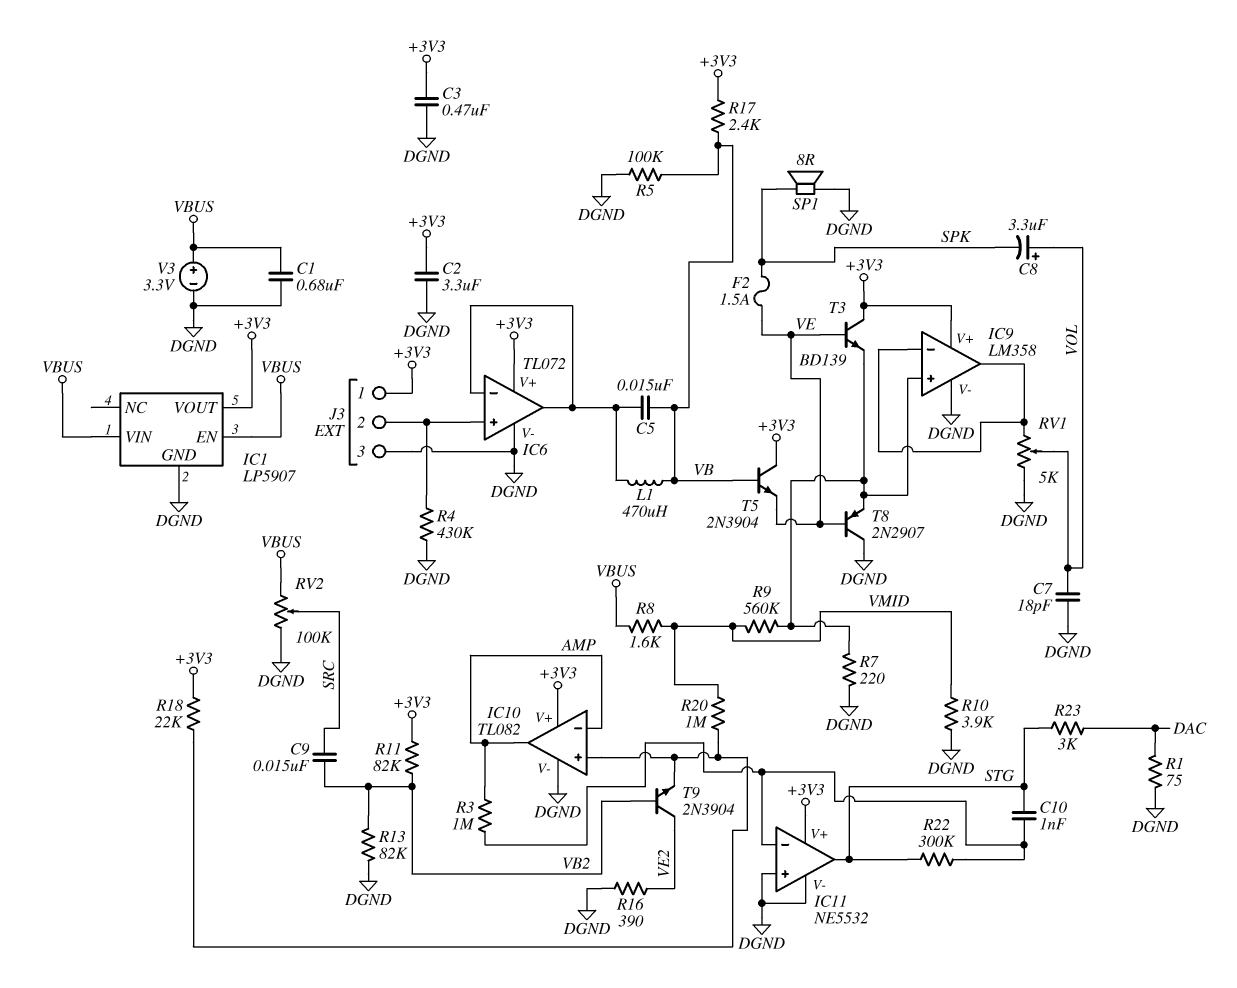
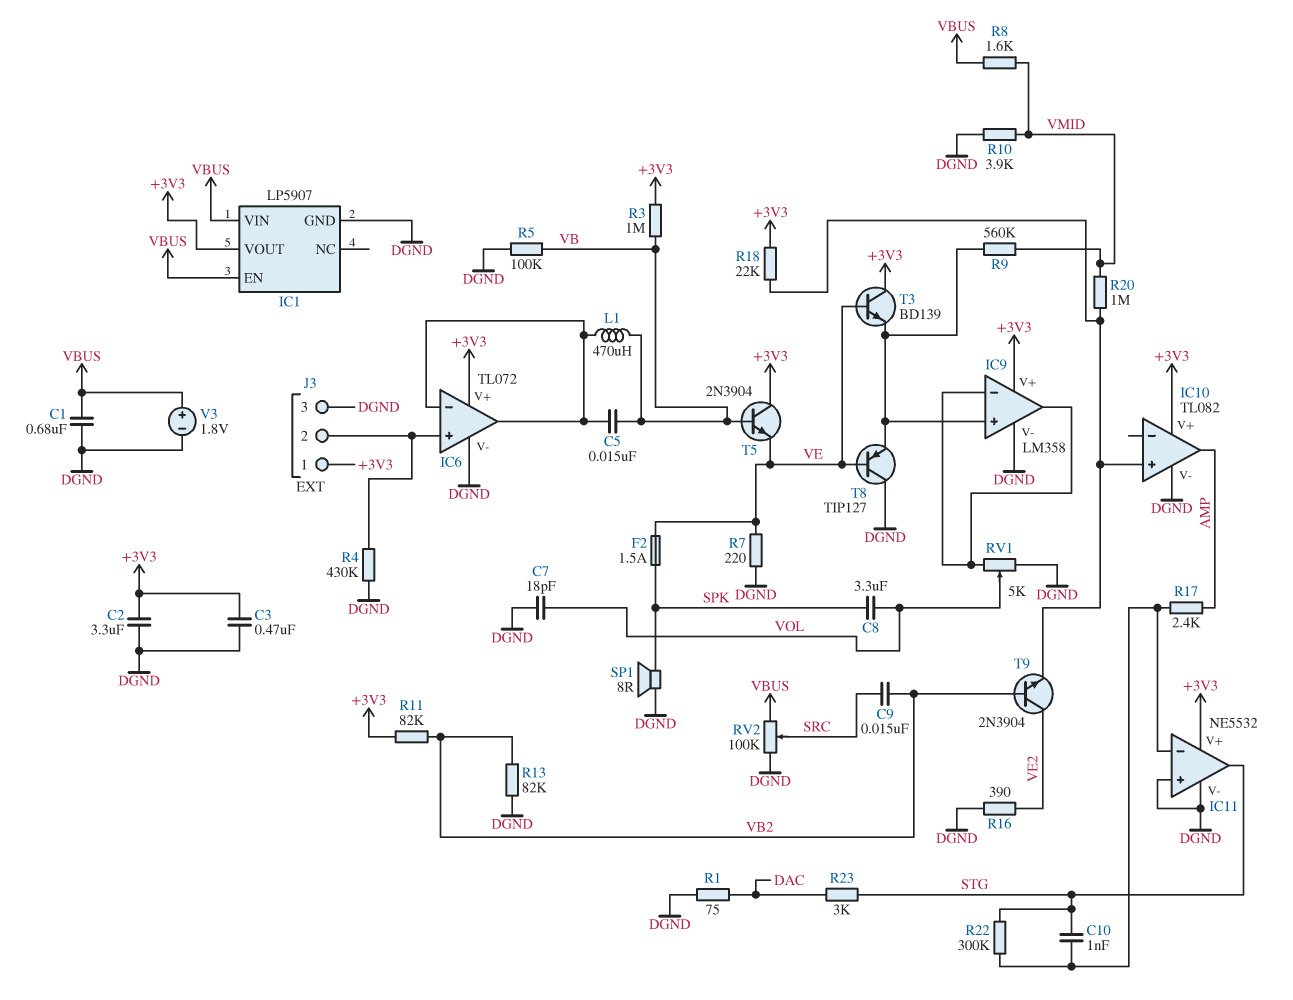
C8: 3.3uF (plus VOL, minus SPK) -> 3.3uF (SPK, VOL)
IC10 pin in-: AMP -> none
R3: 1M (AMP, IC11/in-) -> 1M (+3V3, VB)
R7: 220 (DGND, IC9/in+) -> 220 (DGND, VE)
R17: 2.4k (+3V3, VB) -> 2.4k (AMP, IC11/in-)
T8: PNP 2N2907 (B VE, C DGND, E IC9/in+) -> PNP TIP127 (B VE, C DGND, E IC9/in+)
V3: 3.3V (plus VBUS, minus DGND) -> 1.8V (plus VBUS, minus DGND)

